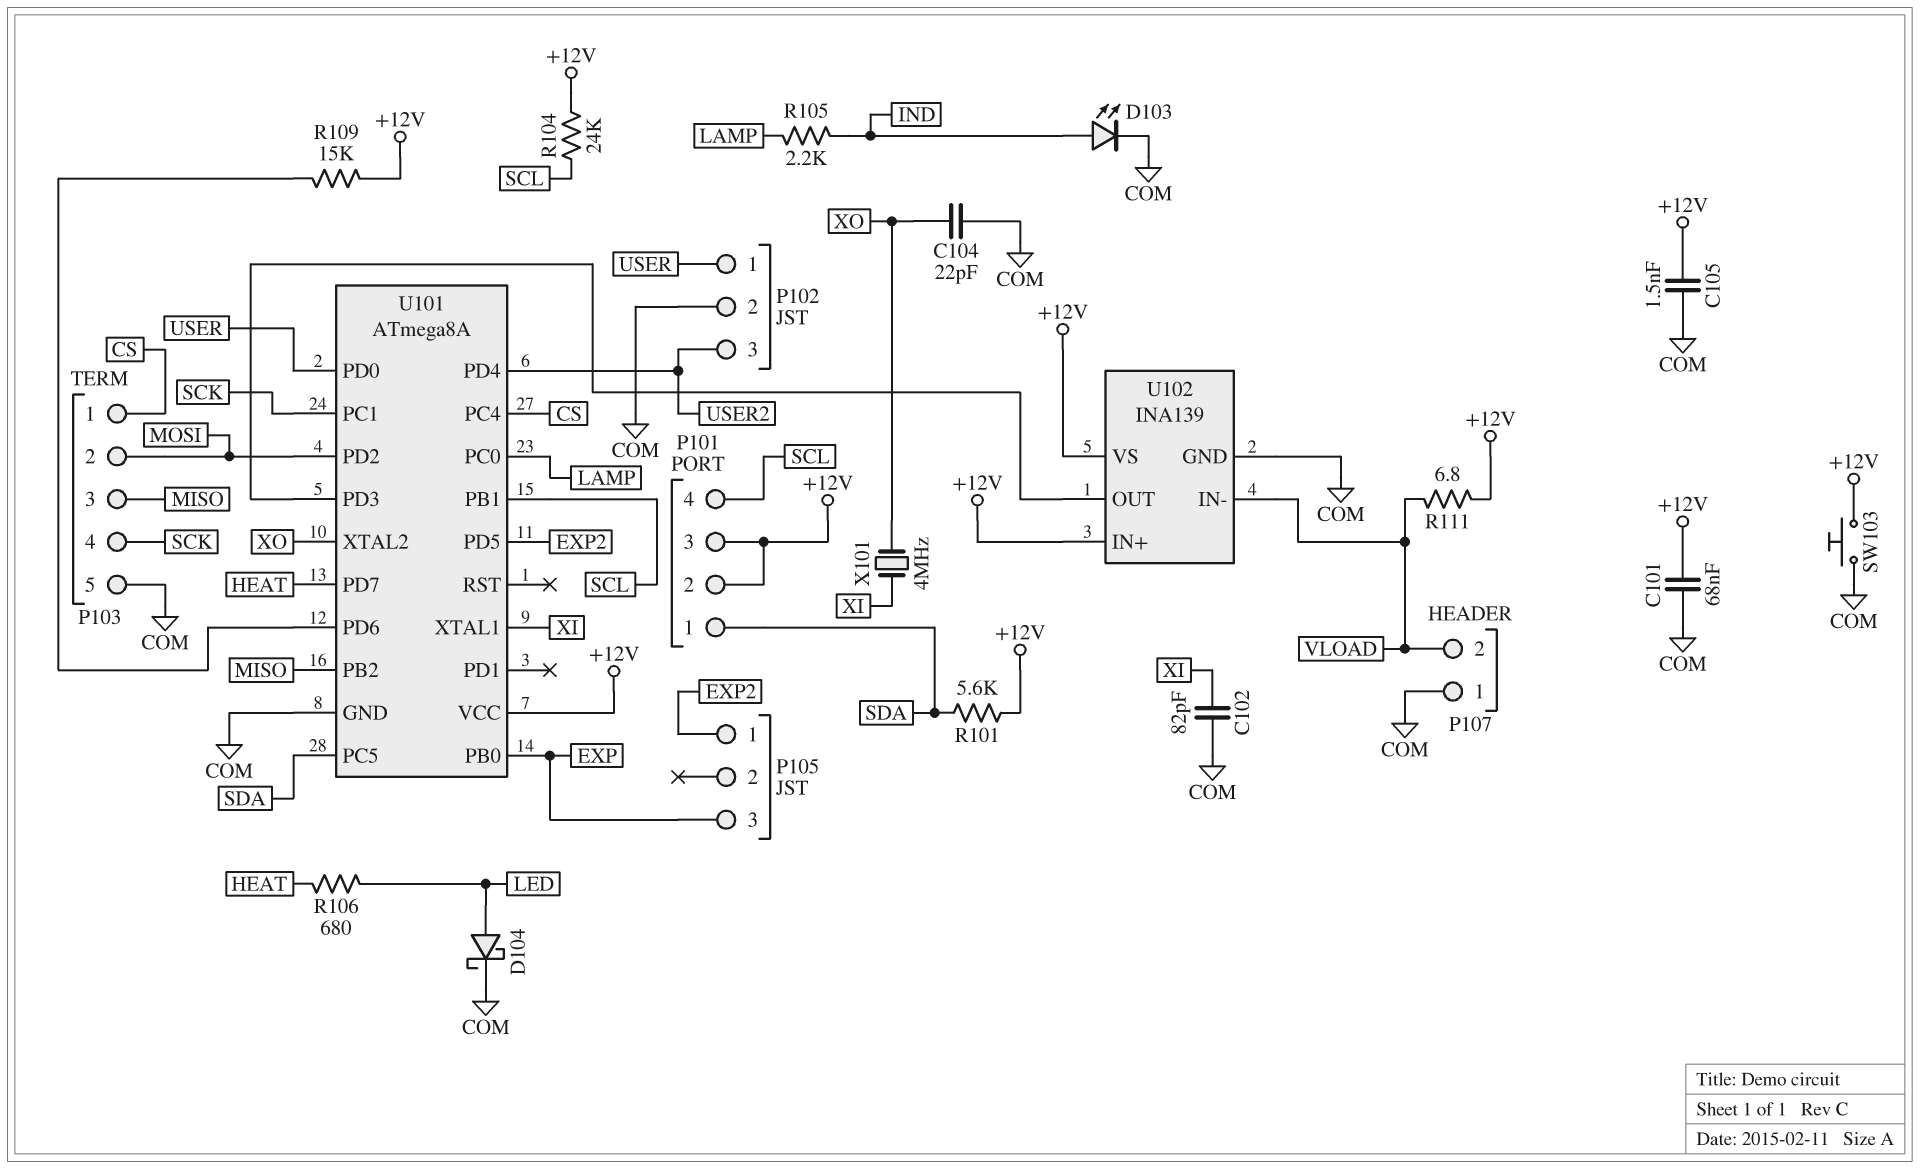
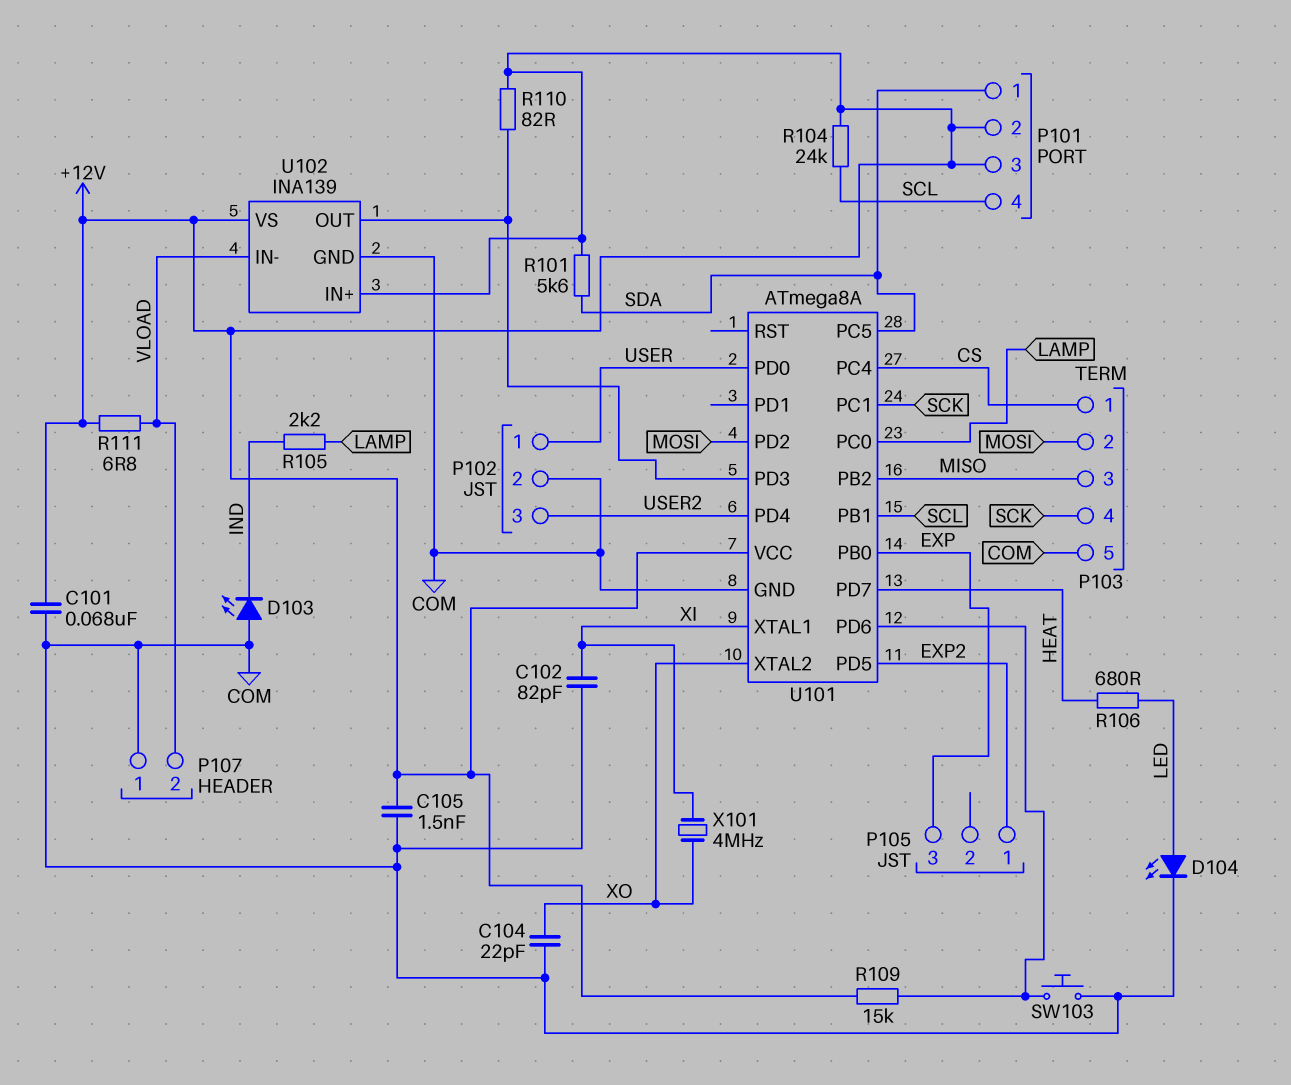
D103: LED (A IND, K COM) -> LED (A COM, K IND)
D104: schottky (A LED, K COM) -> LED (A LED, K COM)
R110: none -> 82 (+12V, U101/PD3)
SW103: button (+12V, COM) -> button (COM, U101/PD6)

